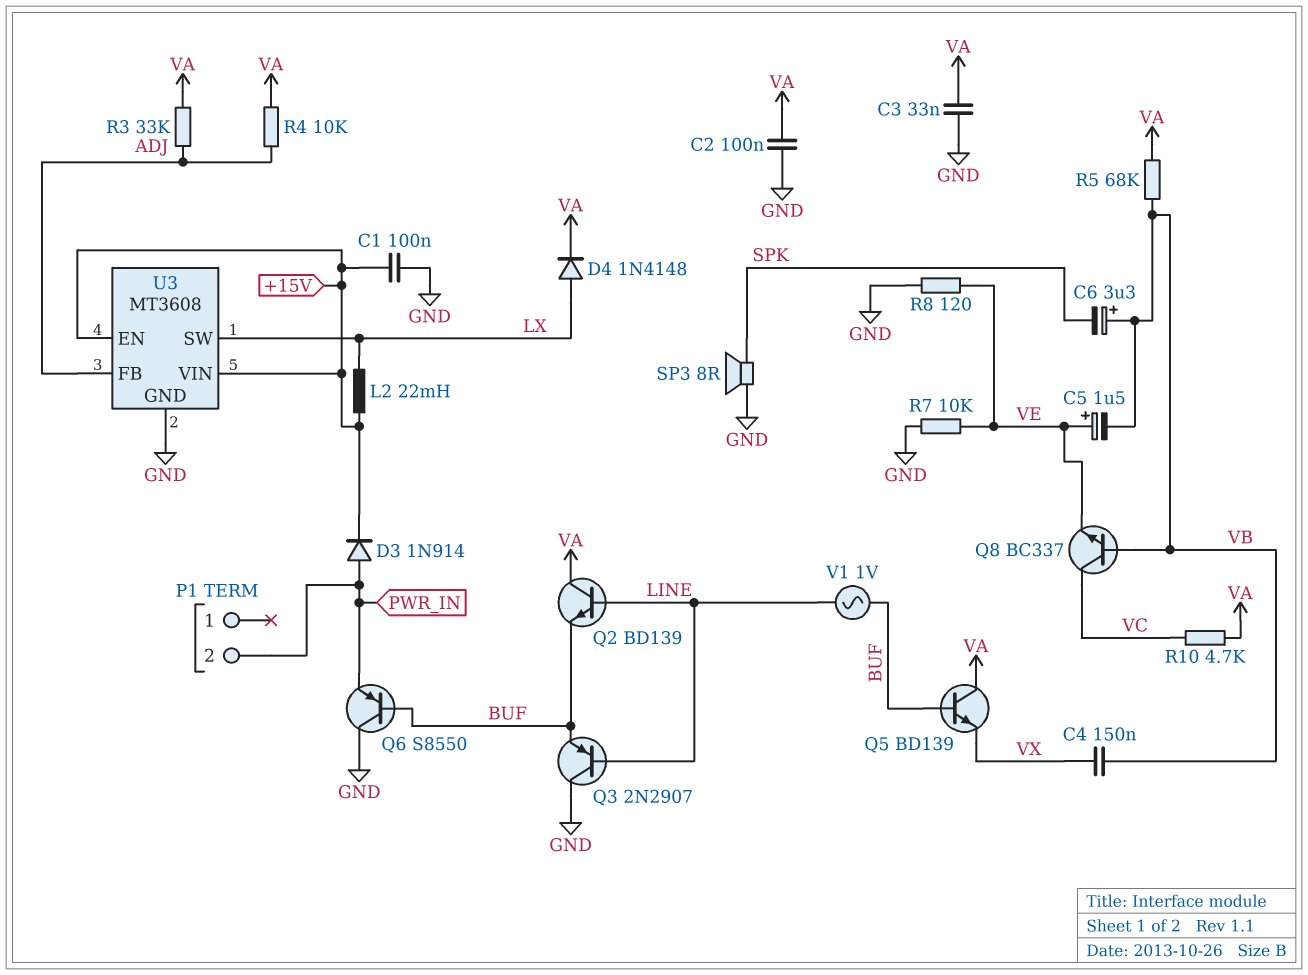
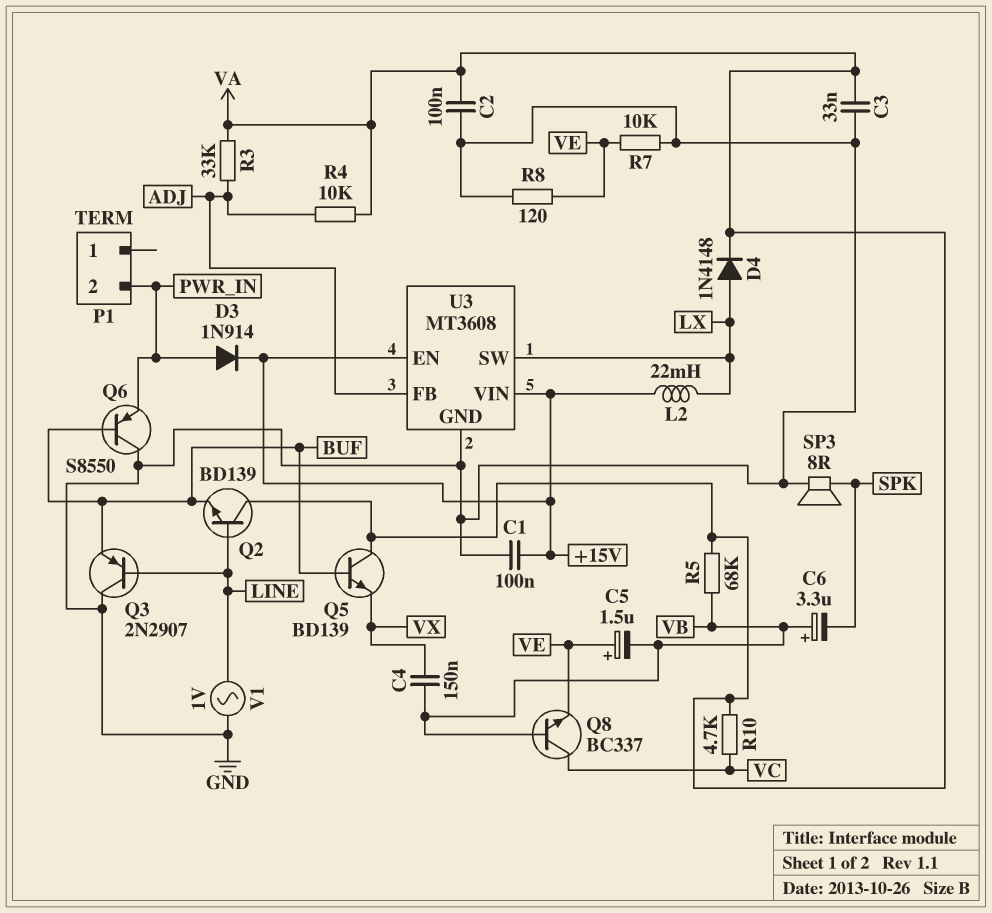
V1: AC 1V (BUF, LINE) -> AC 1V (GND, LINE)

